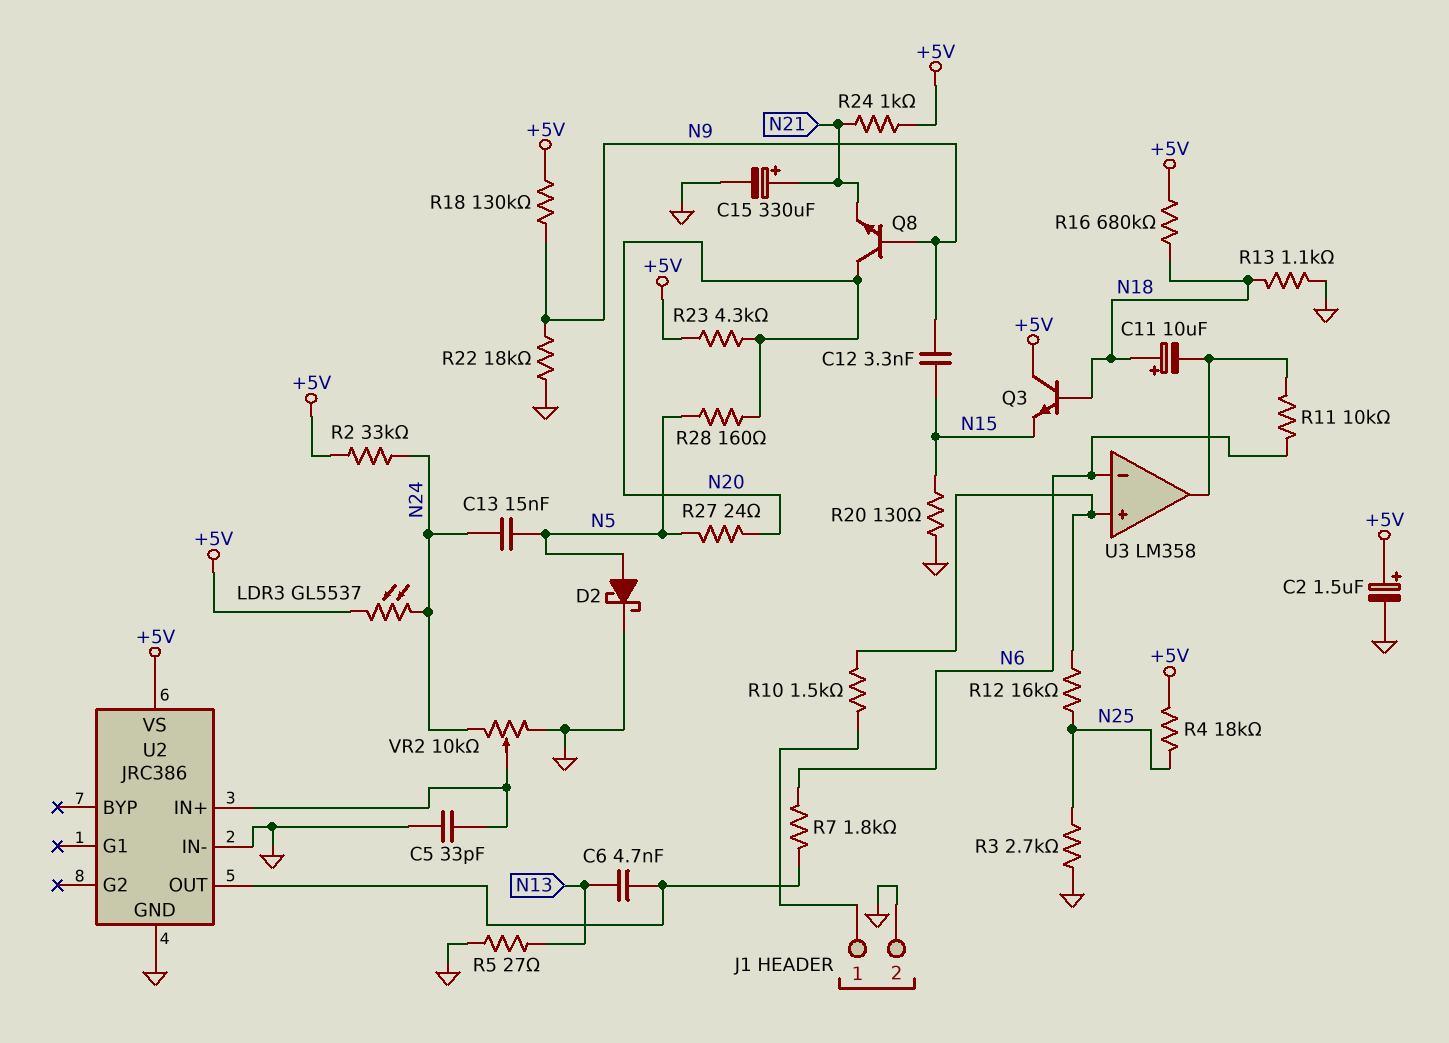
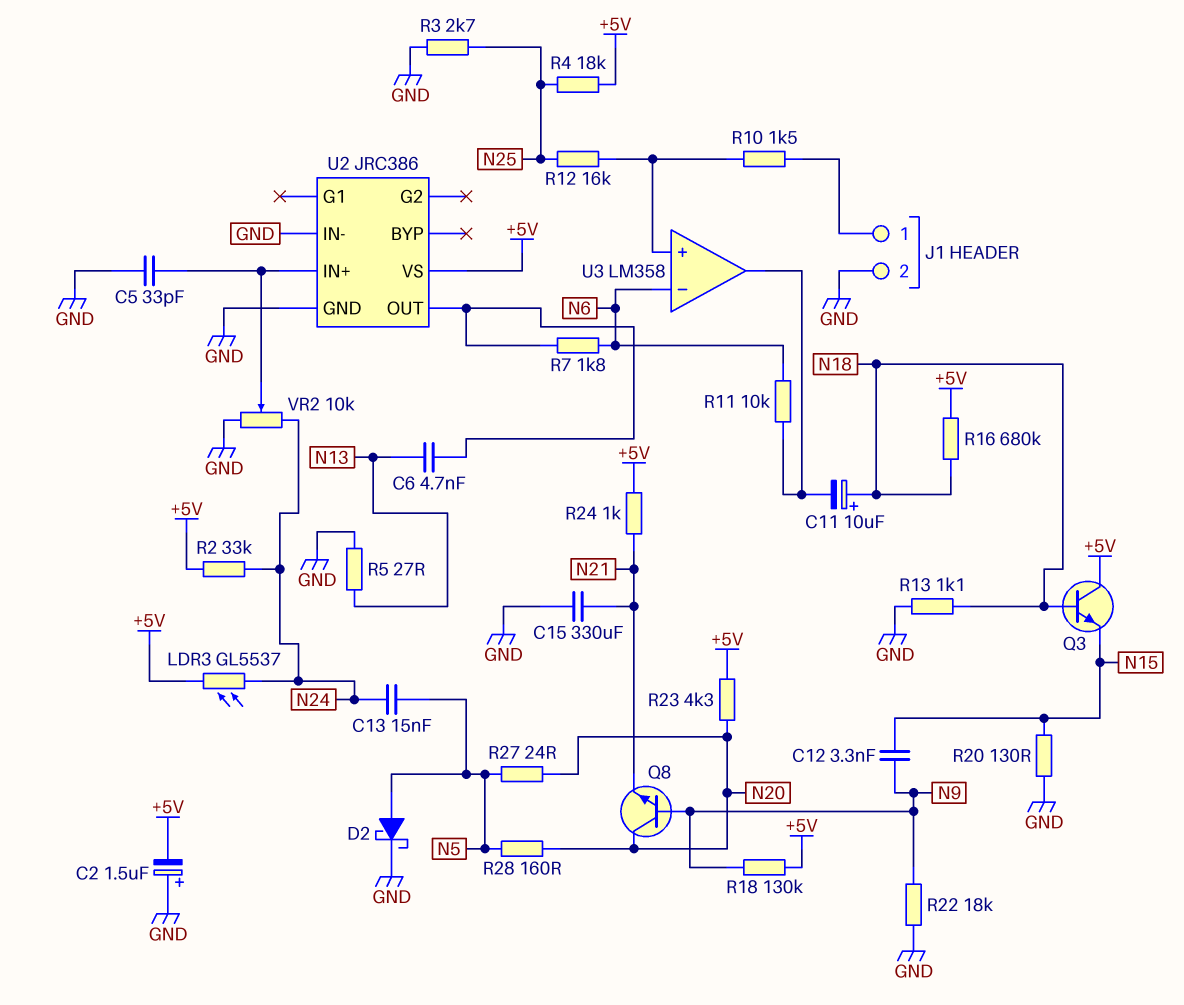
C2: 1.5uF (plus +5V, minus GND) -> 1.5uF (plus GND, minus +5V)
C15: 330uF (plus N21, minus GND) -> 330uF (GND, N21)

